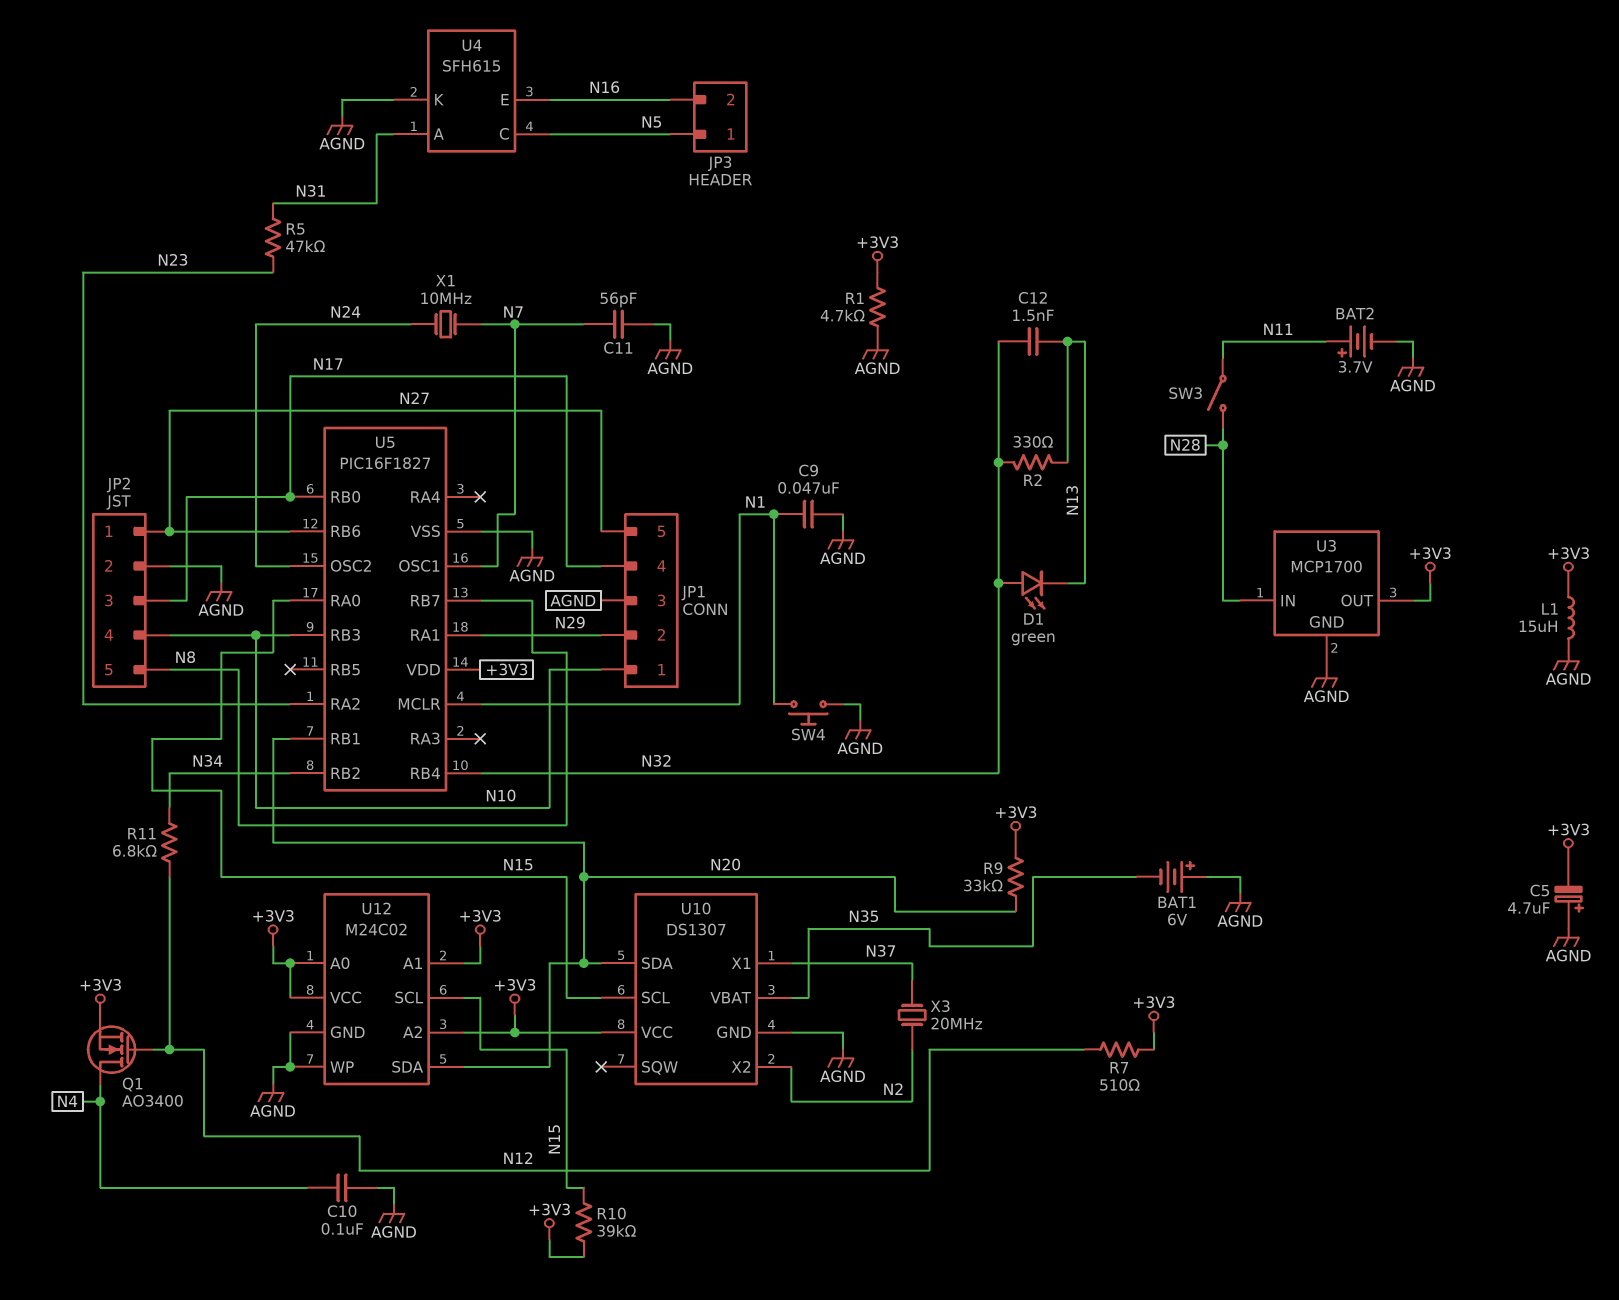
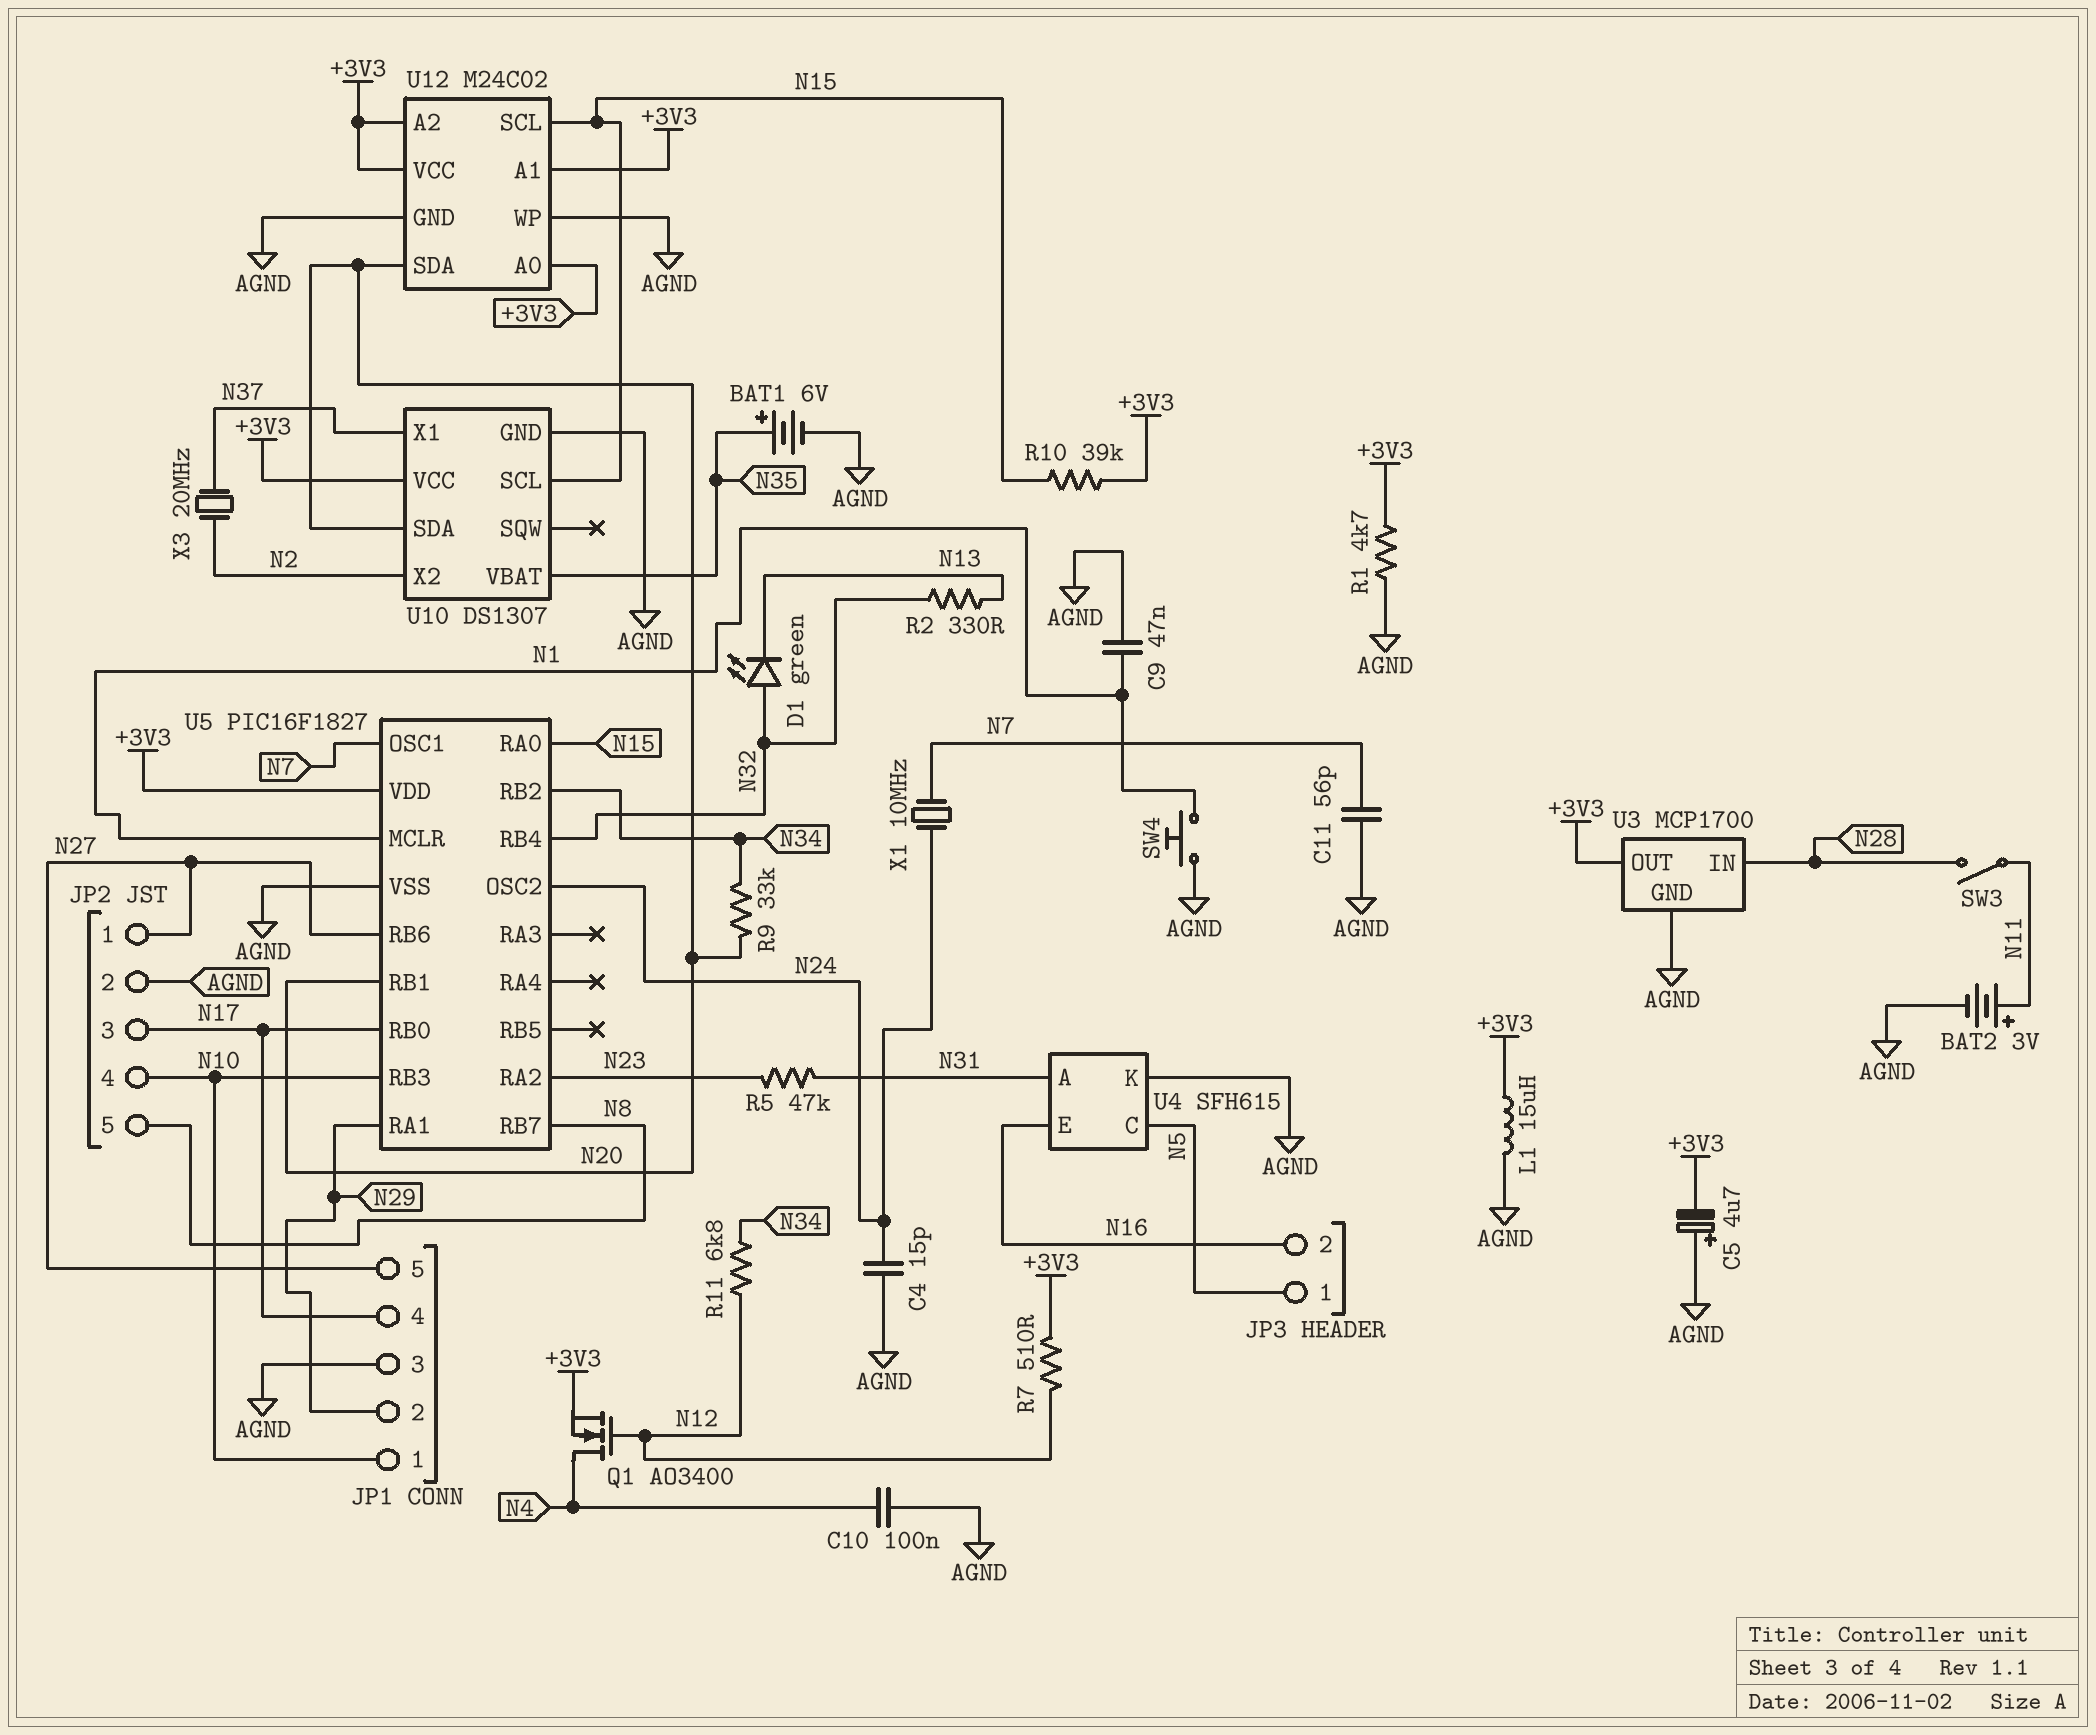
BAT1: 6V (plus AGND, minus N35) -> 6V (plus N35, minus AGND)
BAT2: 3.7V (plus N11, minus AGND) -> 3V (plus N11, minus AGND)
C4: none -> 15pF (AGND, N24)
C12: 1.5nF (N13, N32) -> none
R9: 33k (+3V3, N20) -> 33k (N20, N34)

